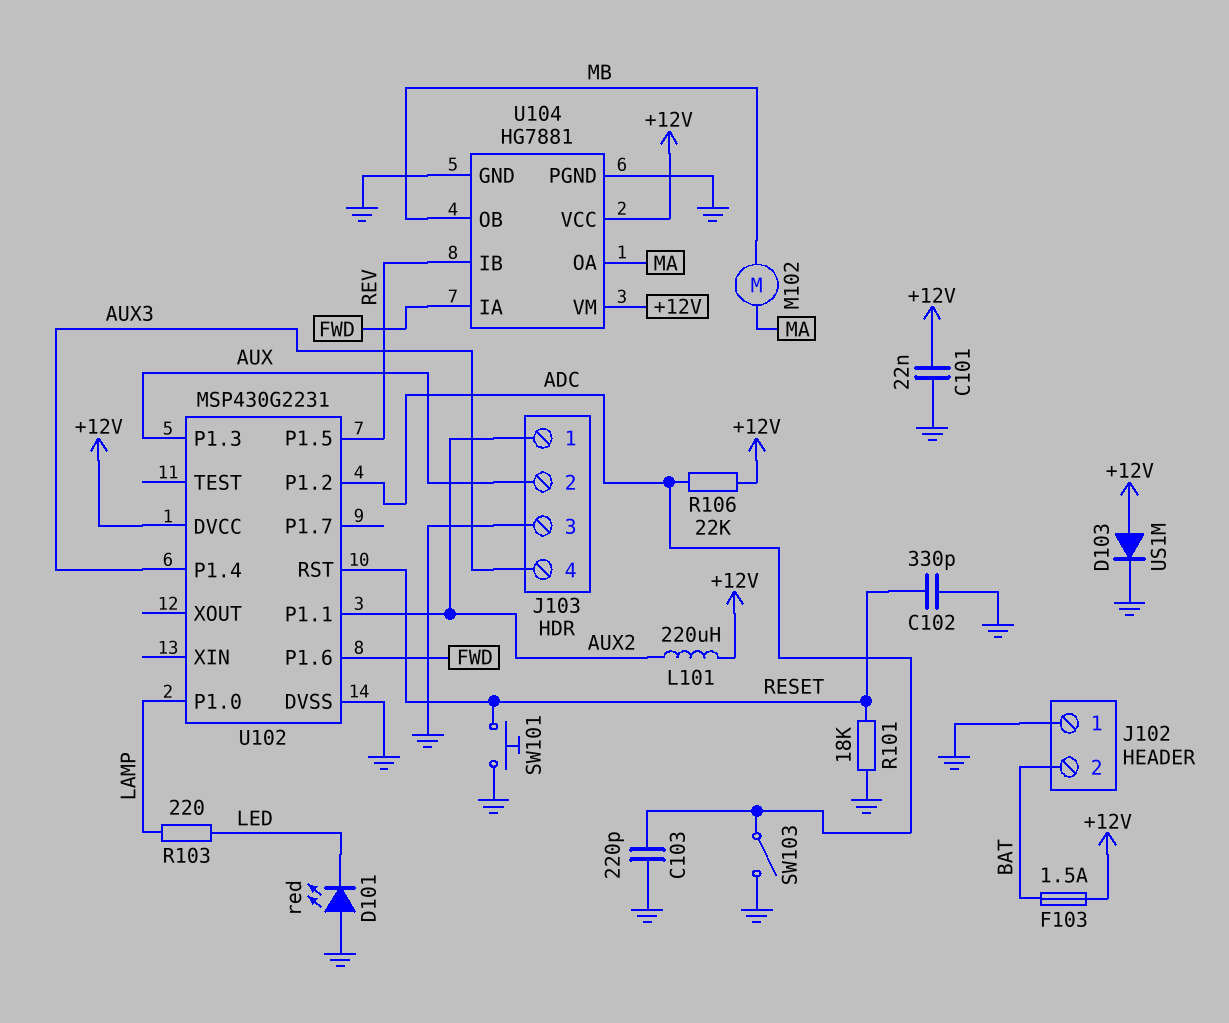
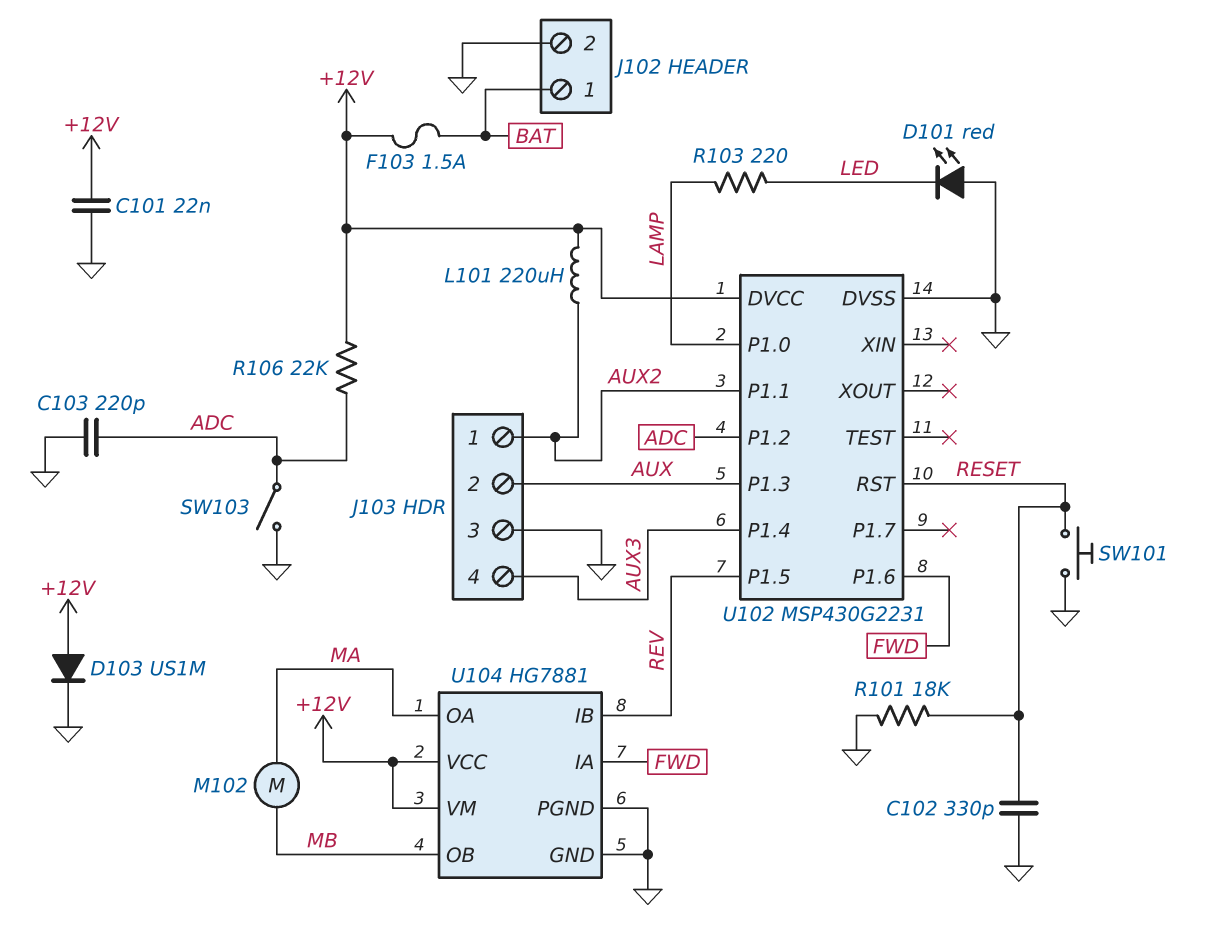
J102 pin 1: GND -> BAT
J102 pin 2: BAT -> GND

